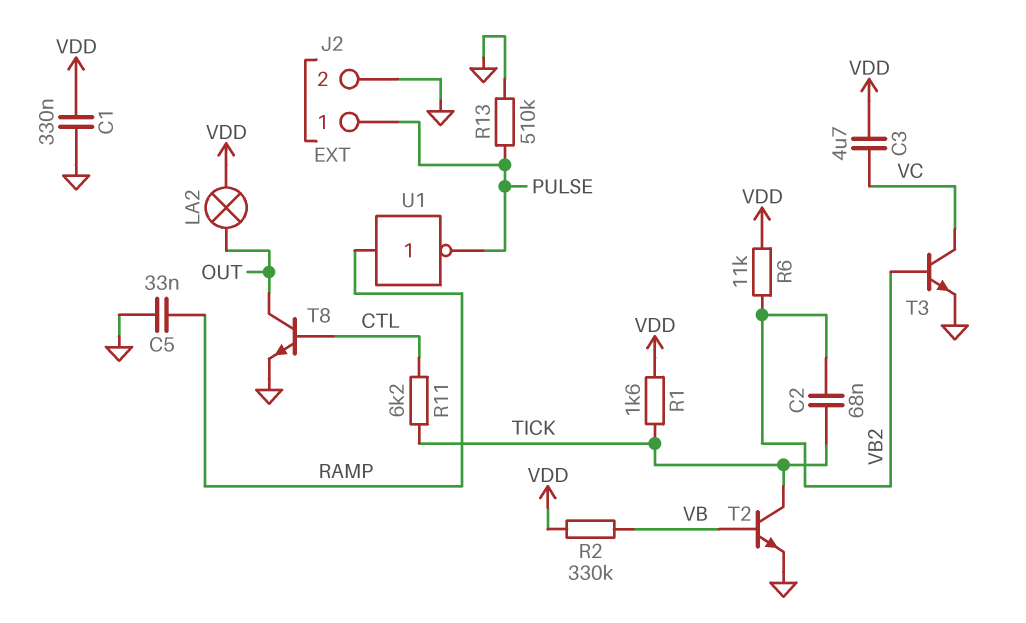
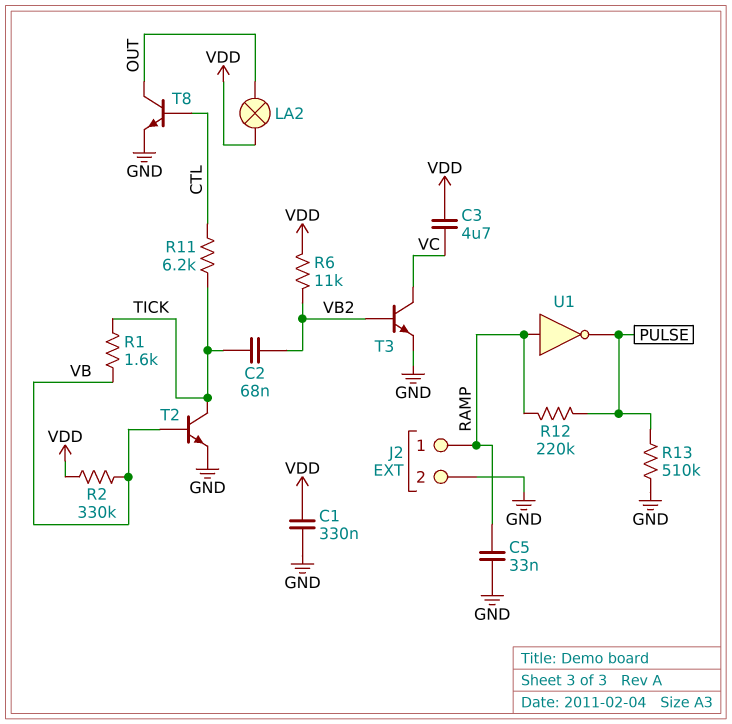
J2 pin 1: PULSE -> RAMP
R1: 1.6k (TICK, VDD) -> 1.6k (TICK, VB)
R12: none -> 220k (PULSE, RAMP)

